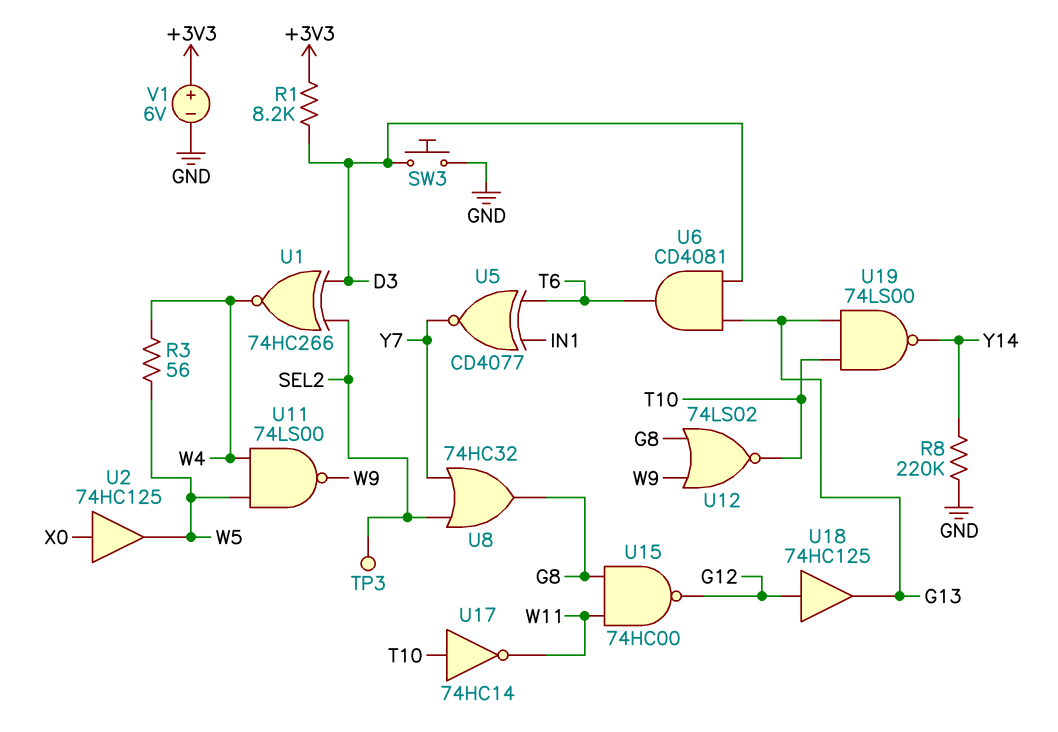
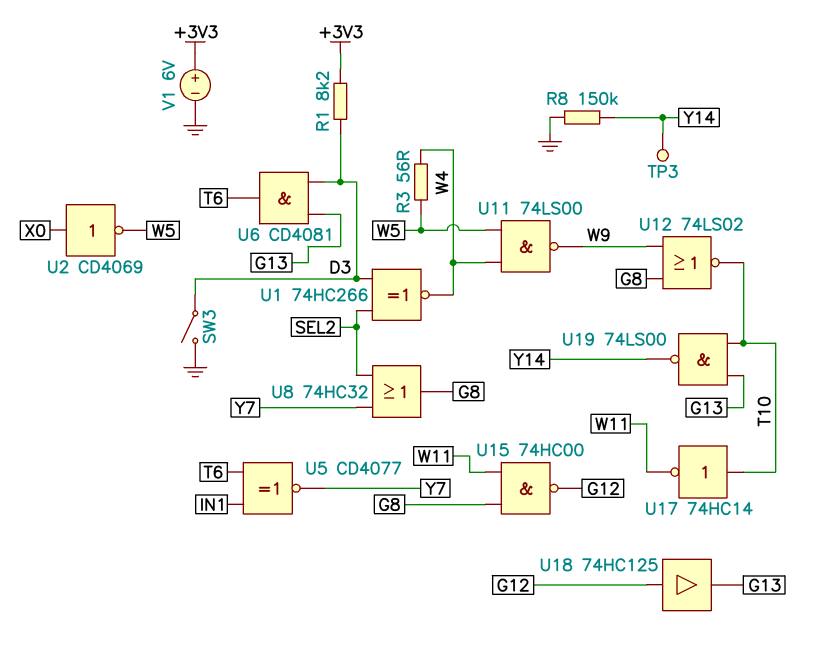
R8: 220k (GND, Y14) -> 150k (GND, Y14)
SW3: button (D3, GND) -> switch (D3, GND)
TP3: test point (SEL2) -> test point (Y14)
U2: buffer 74HC125 (in X0, out W5) -> NOT CD4069 (in X0, out W5)

